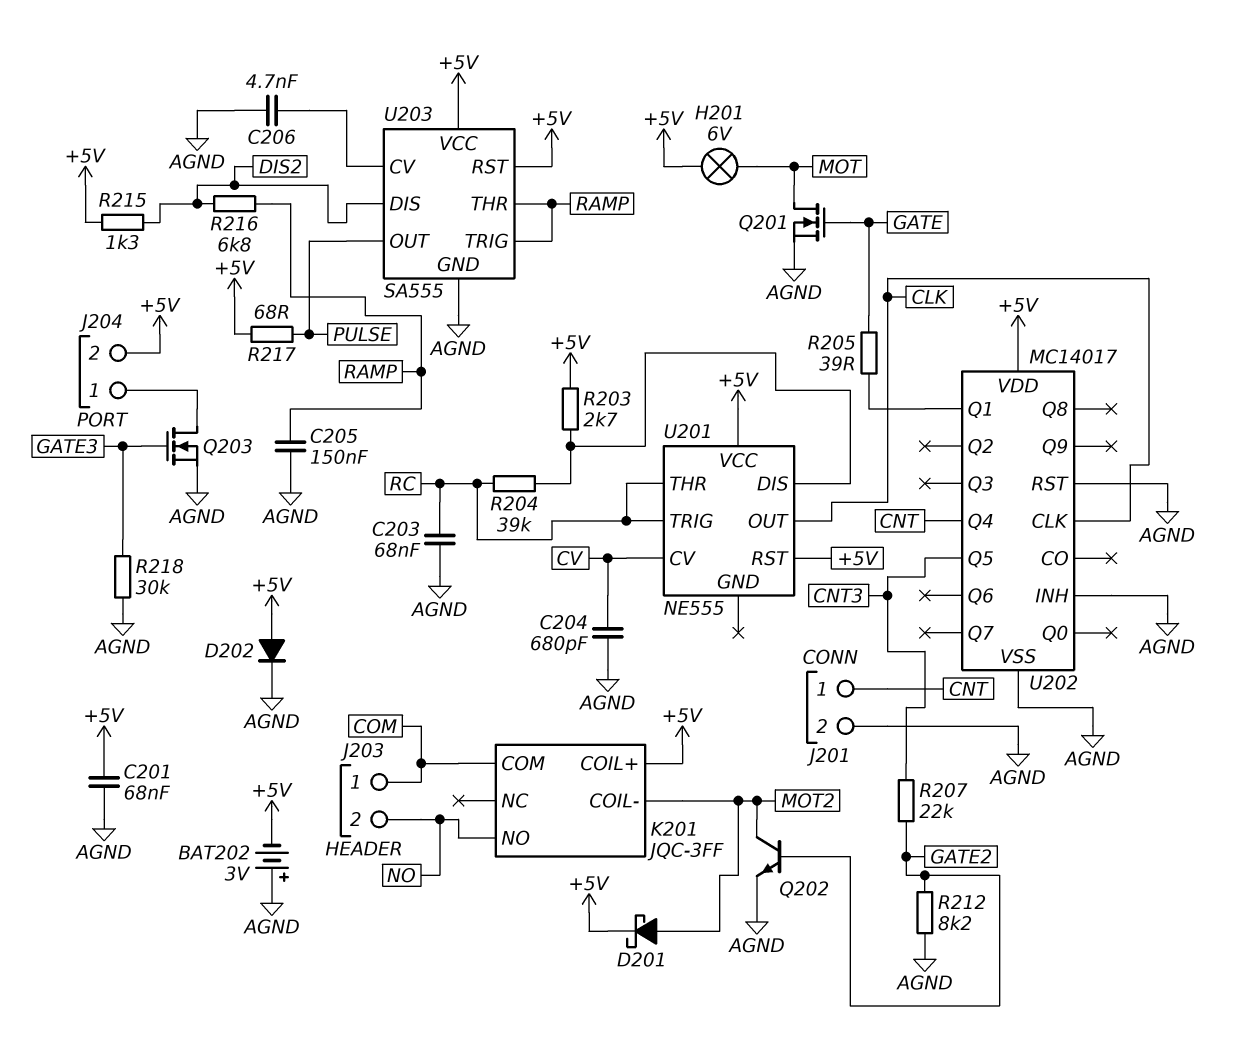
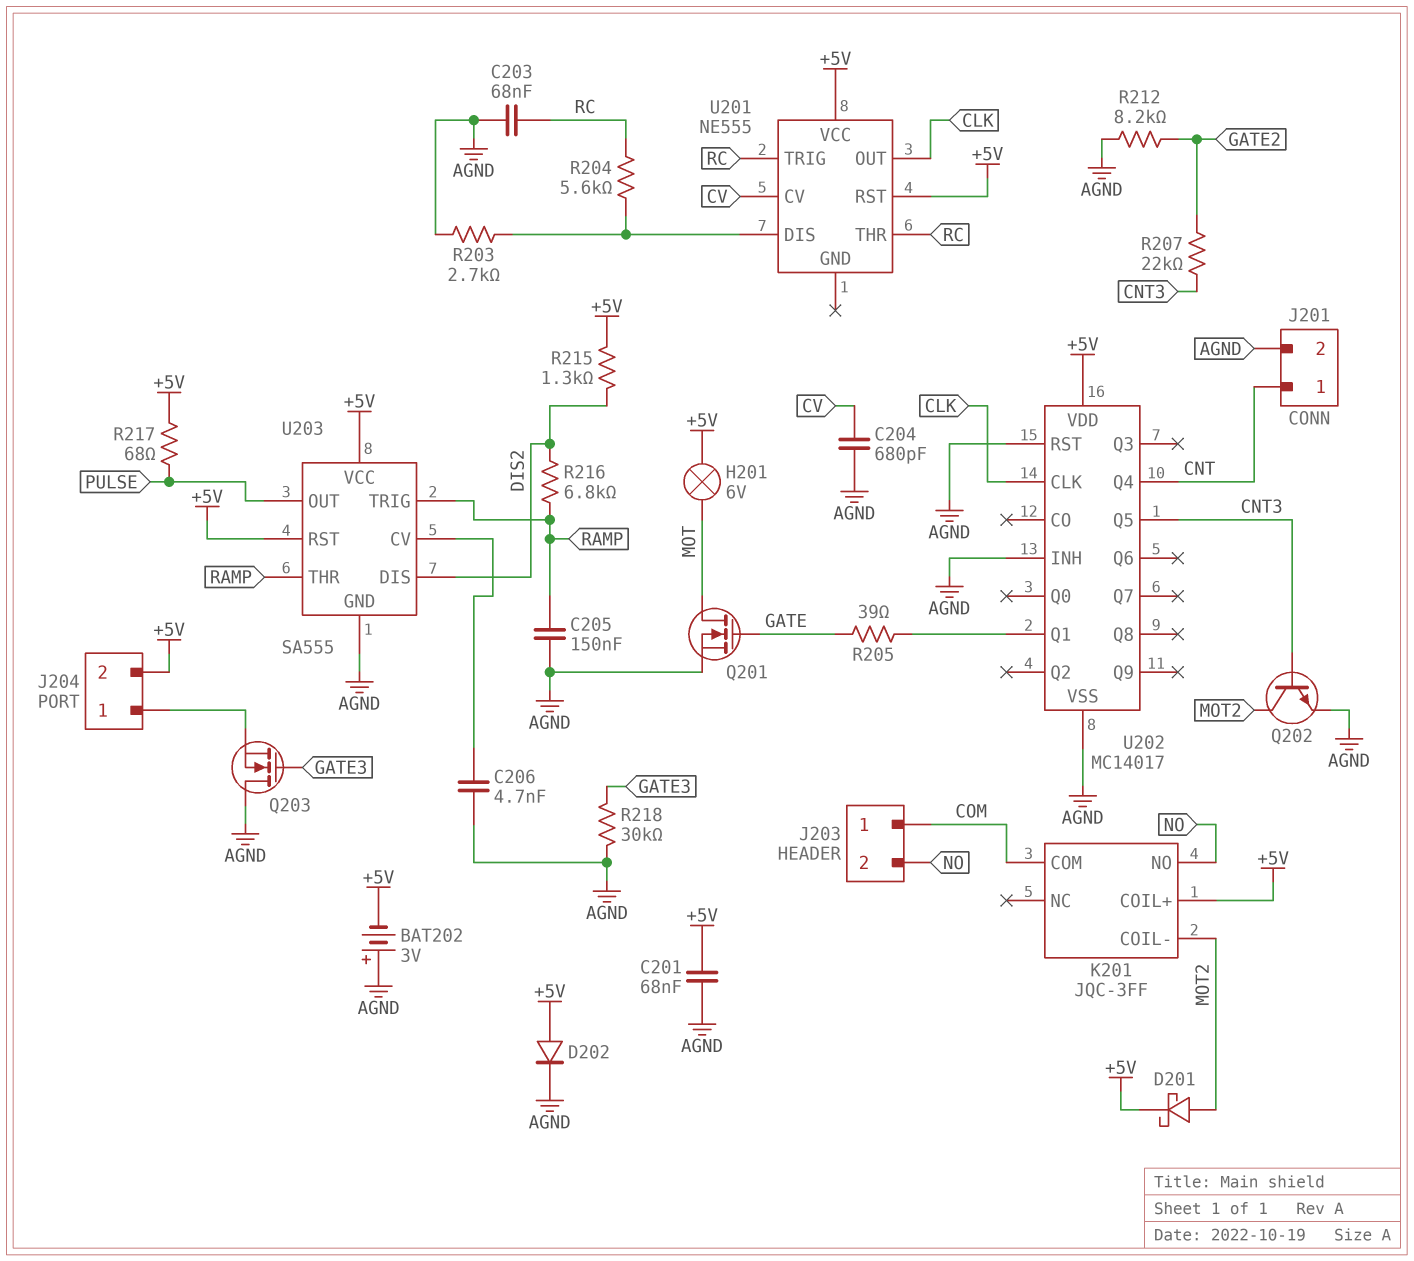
Q202: NPN (B GATE2, C MOT2, E AGND) -> NPN (B CNT3, C MOT2, E AGND)
Q203: NMOS (G GATE3, D J204/1, S AGND) -> NMOS (G GATE3, D AGND, S J204/1)
R203: 2.7k (+5V, U201/DIS) -> 2.7k (AGND, U201/DIS)
R204: 39k (RC, U201/DIS) -> 5.6k (RC, U201/DIS)

